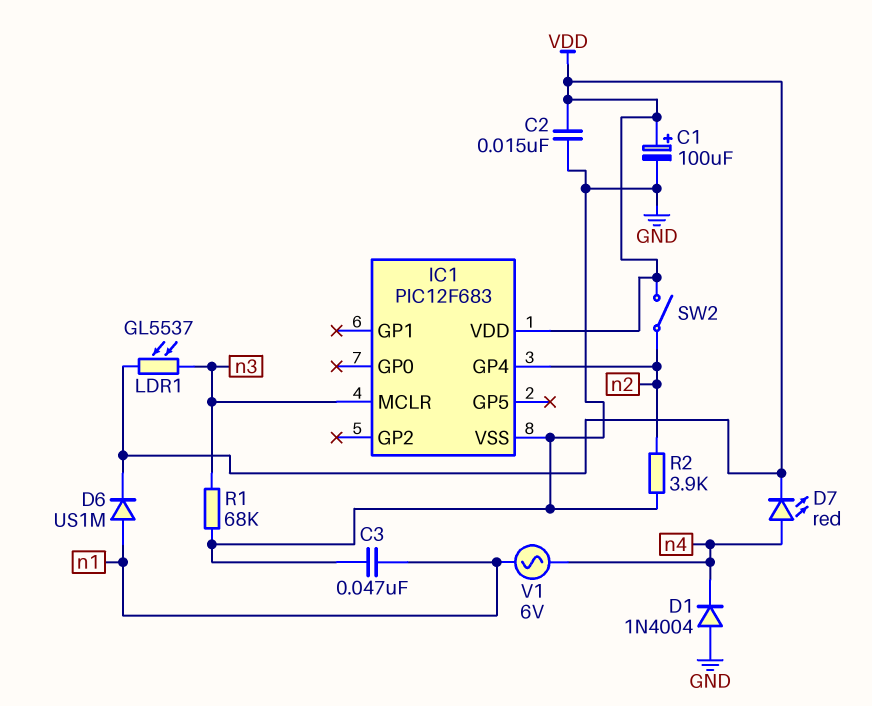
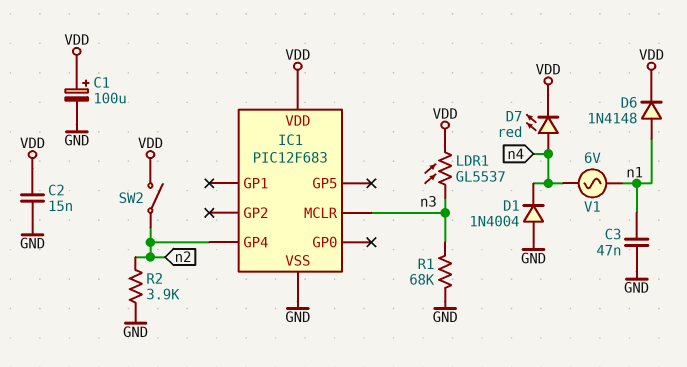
D6: diode US1M (A n1, K VDD) -> diode 1N4148 (A n1, K VDD)

